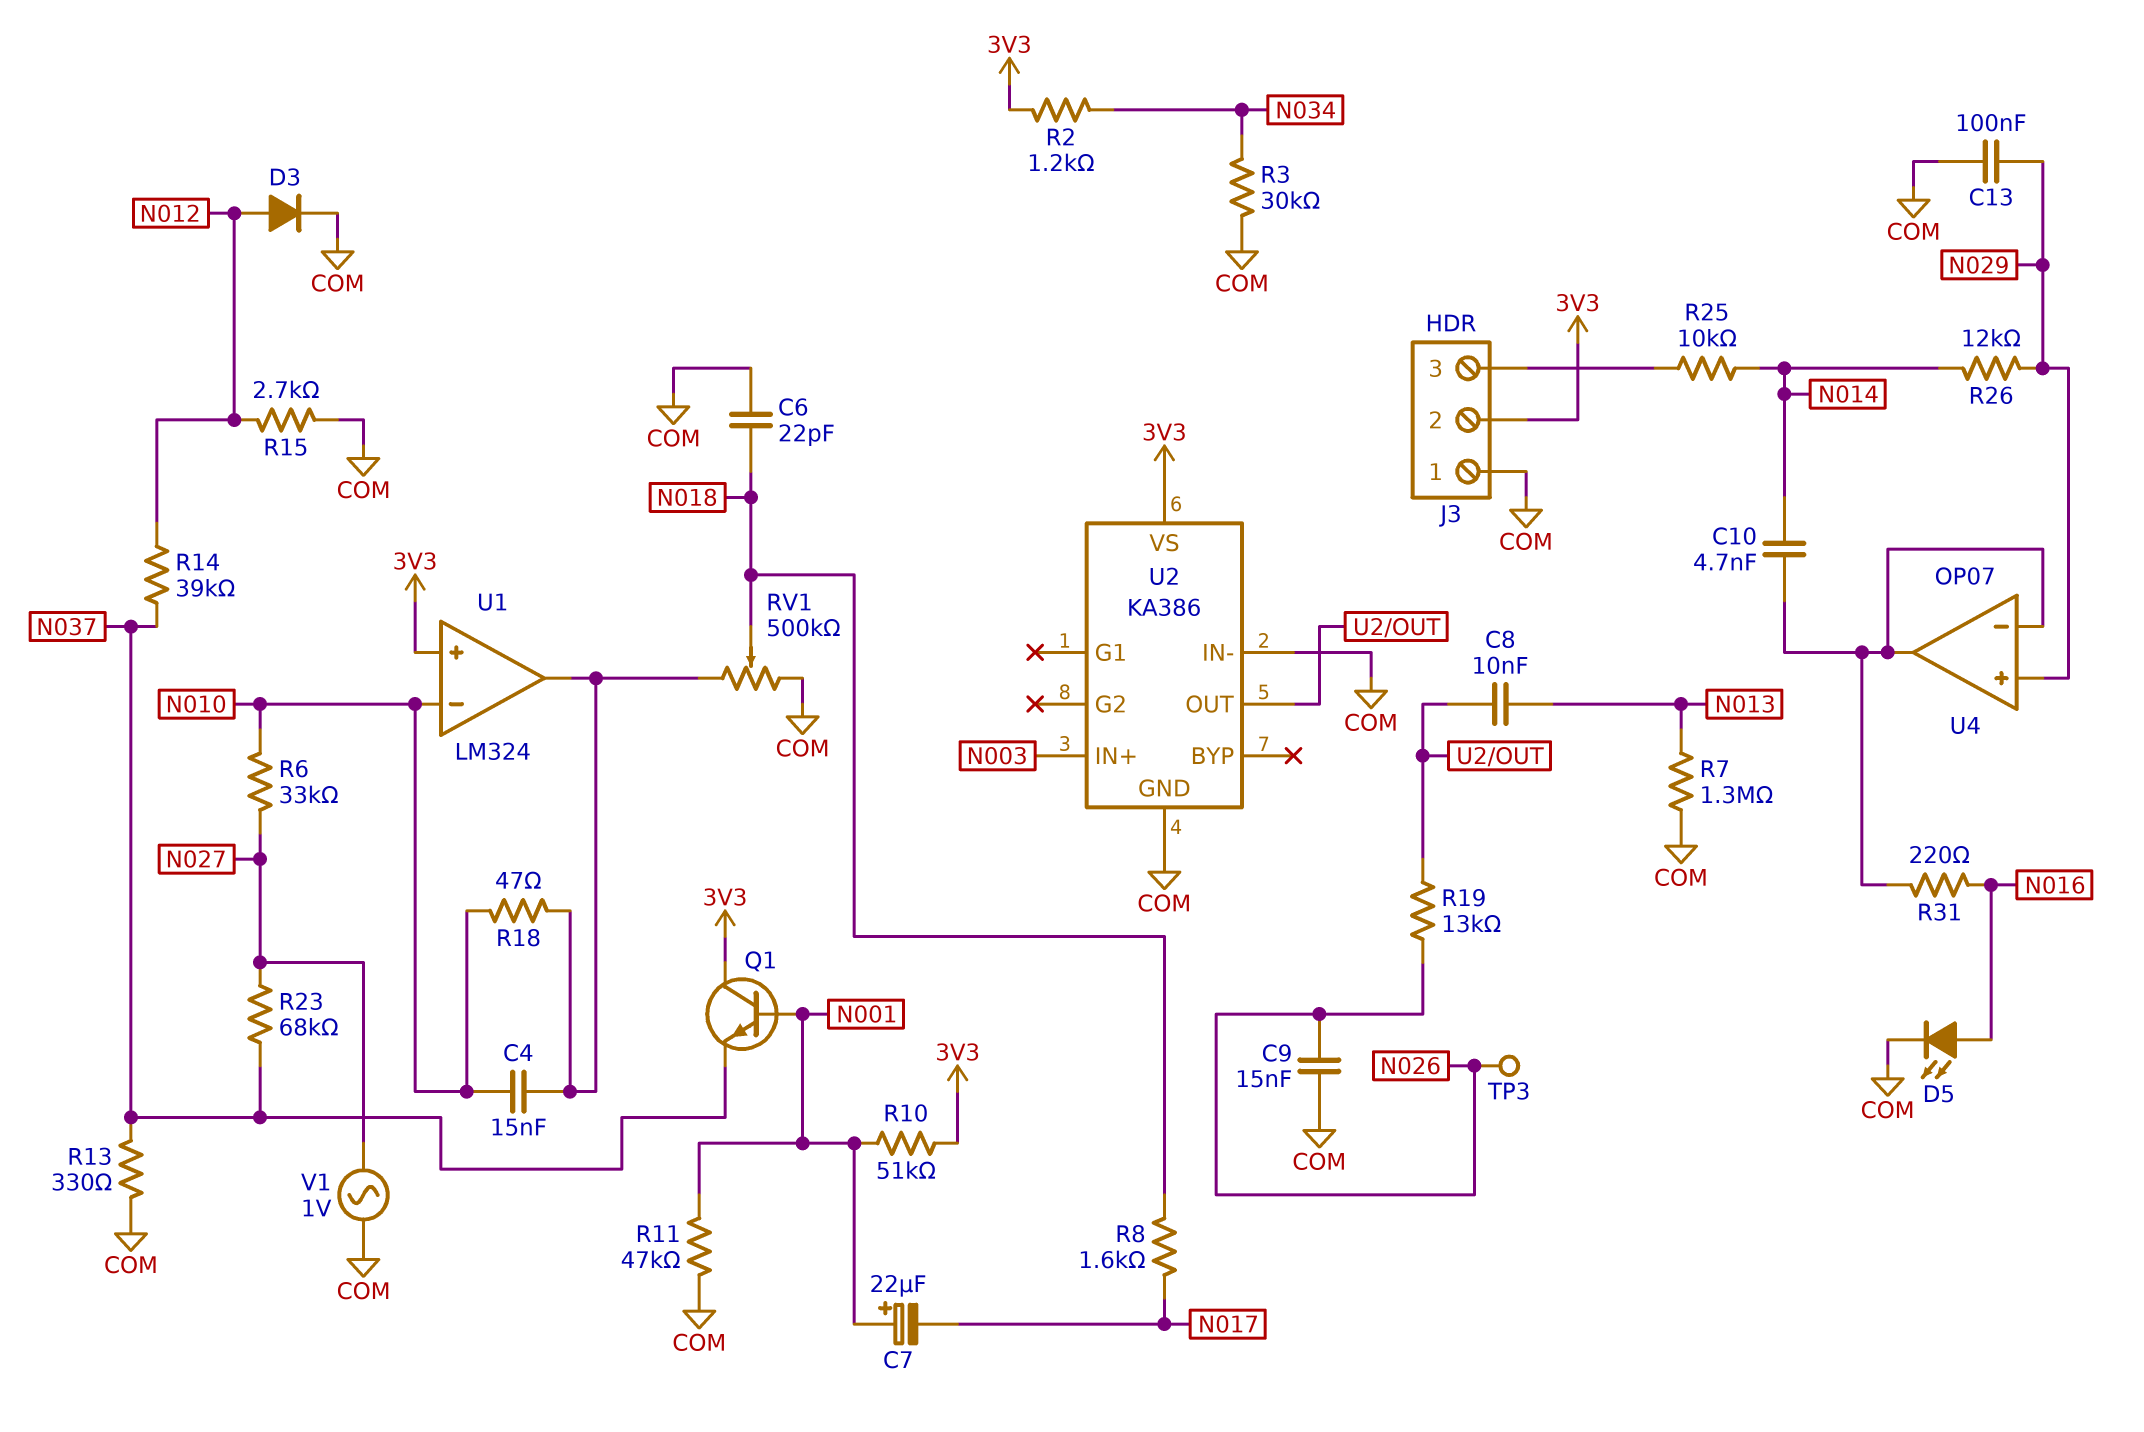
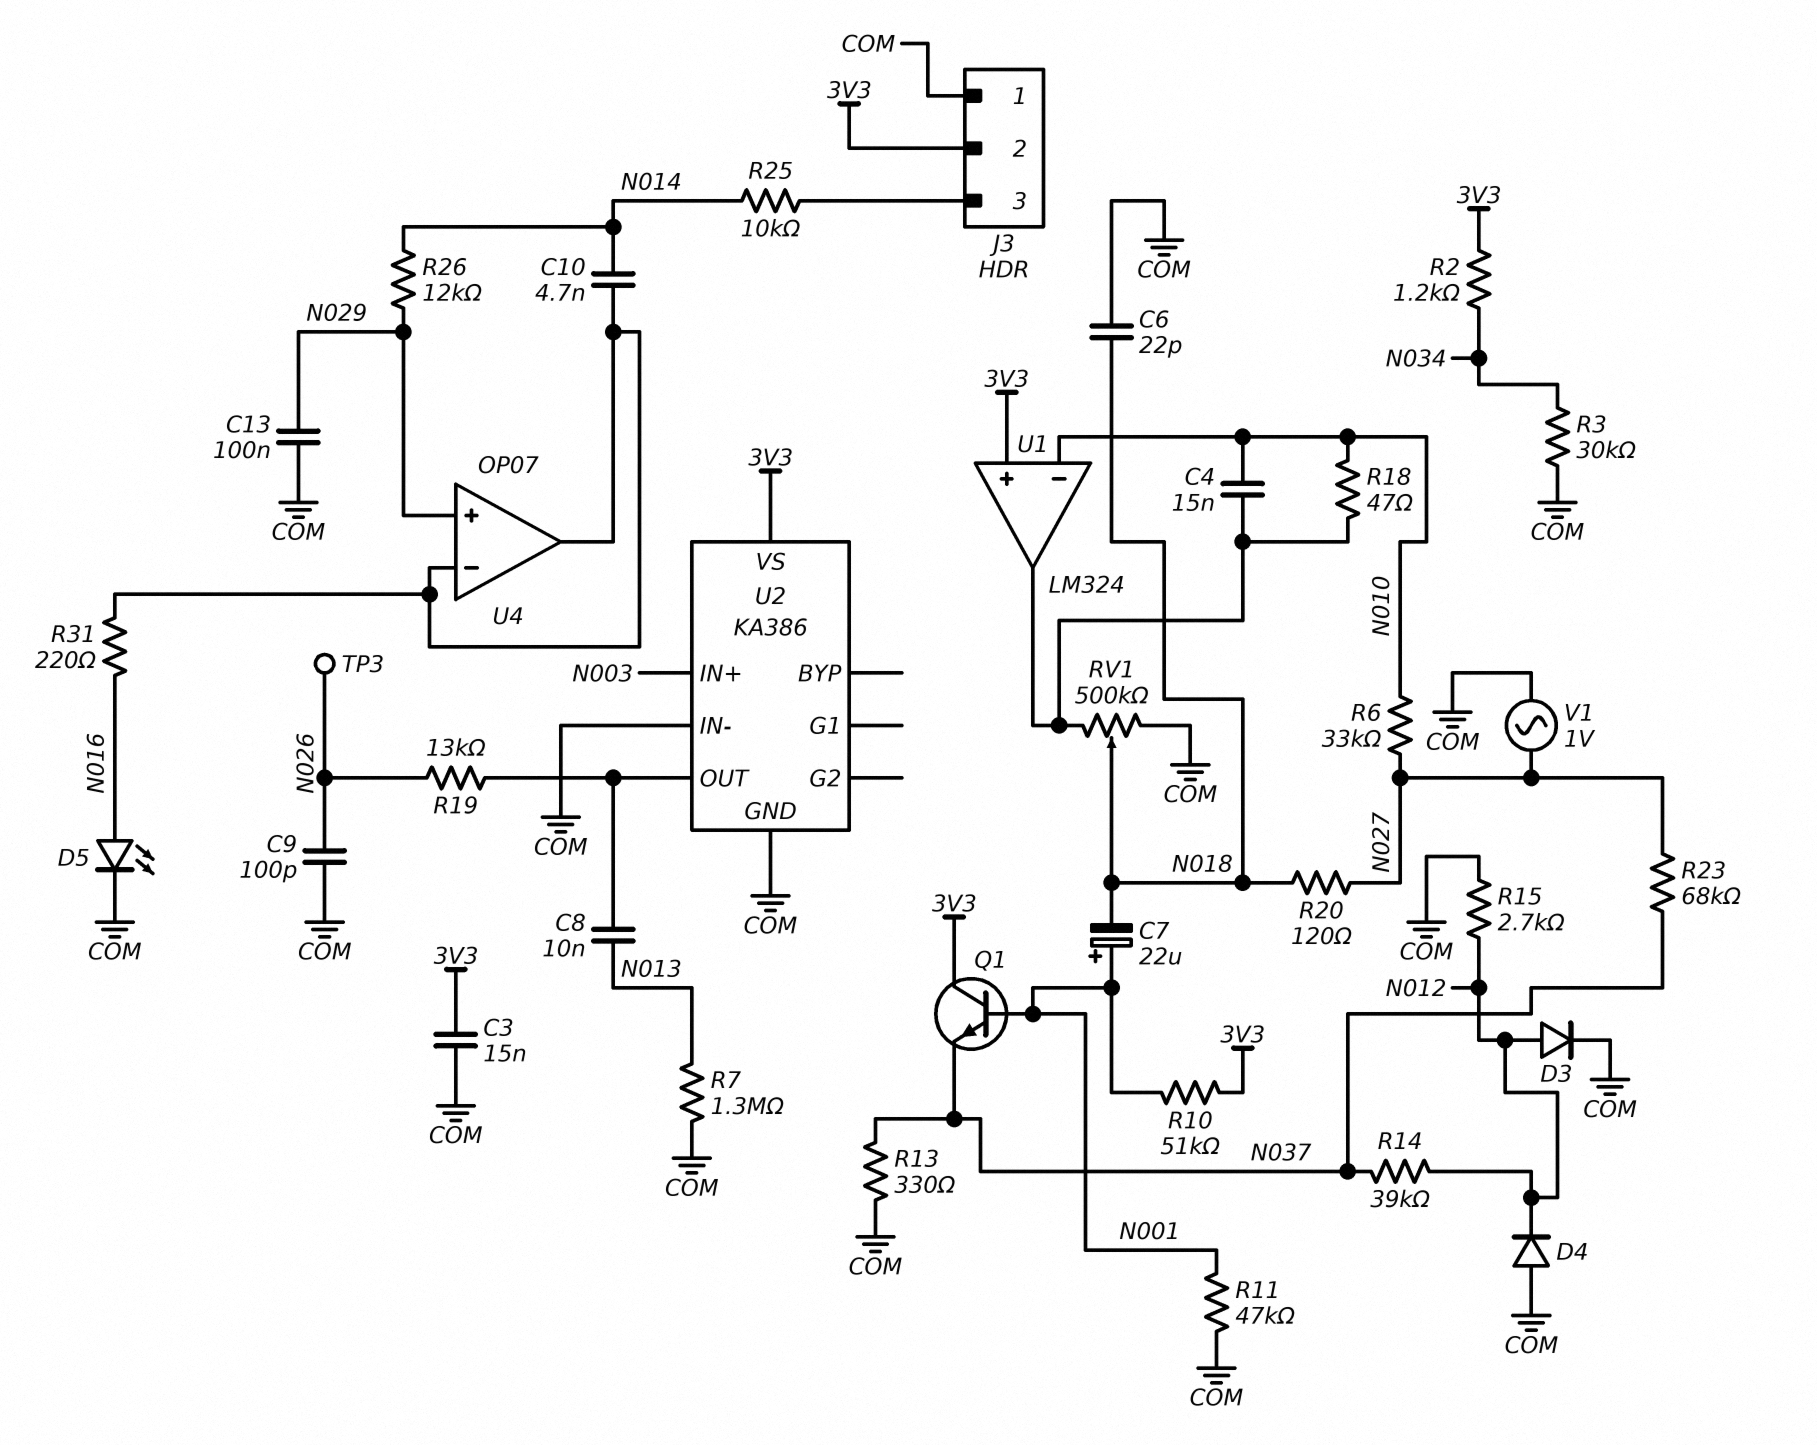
C3: none -> 15nF (3V3, COM)
C7: 22uF (plus N001, minus N017) -> 22uF (plus N001, minus N018)
C9: 15nF (COM, N026) -> 100pF (COM, N026)
D4: none -> diode (A COM, K N012)
R8: 1.6k (N017, N018) -> none
R20: none -> 120 (N018, N027)

